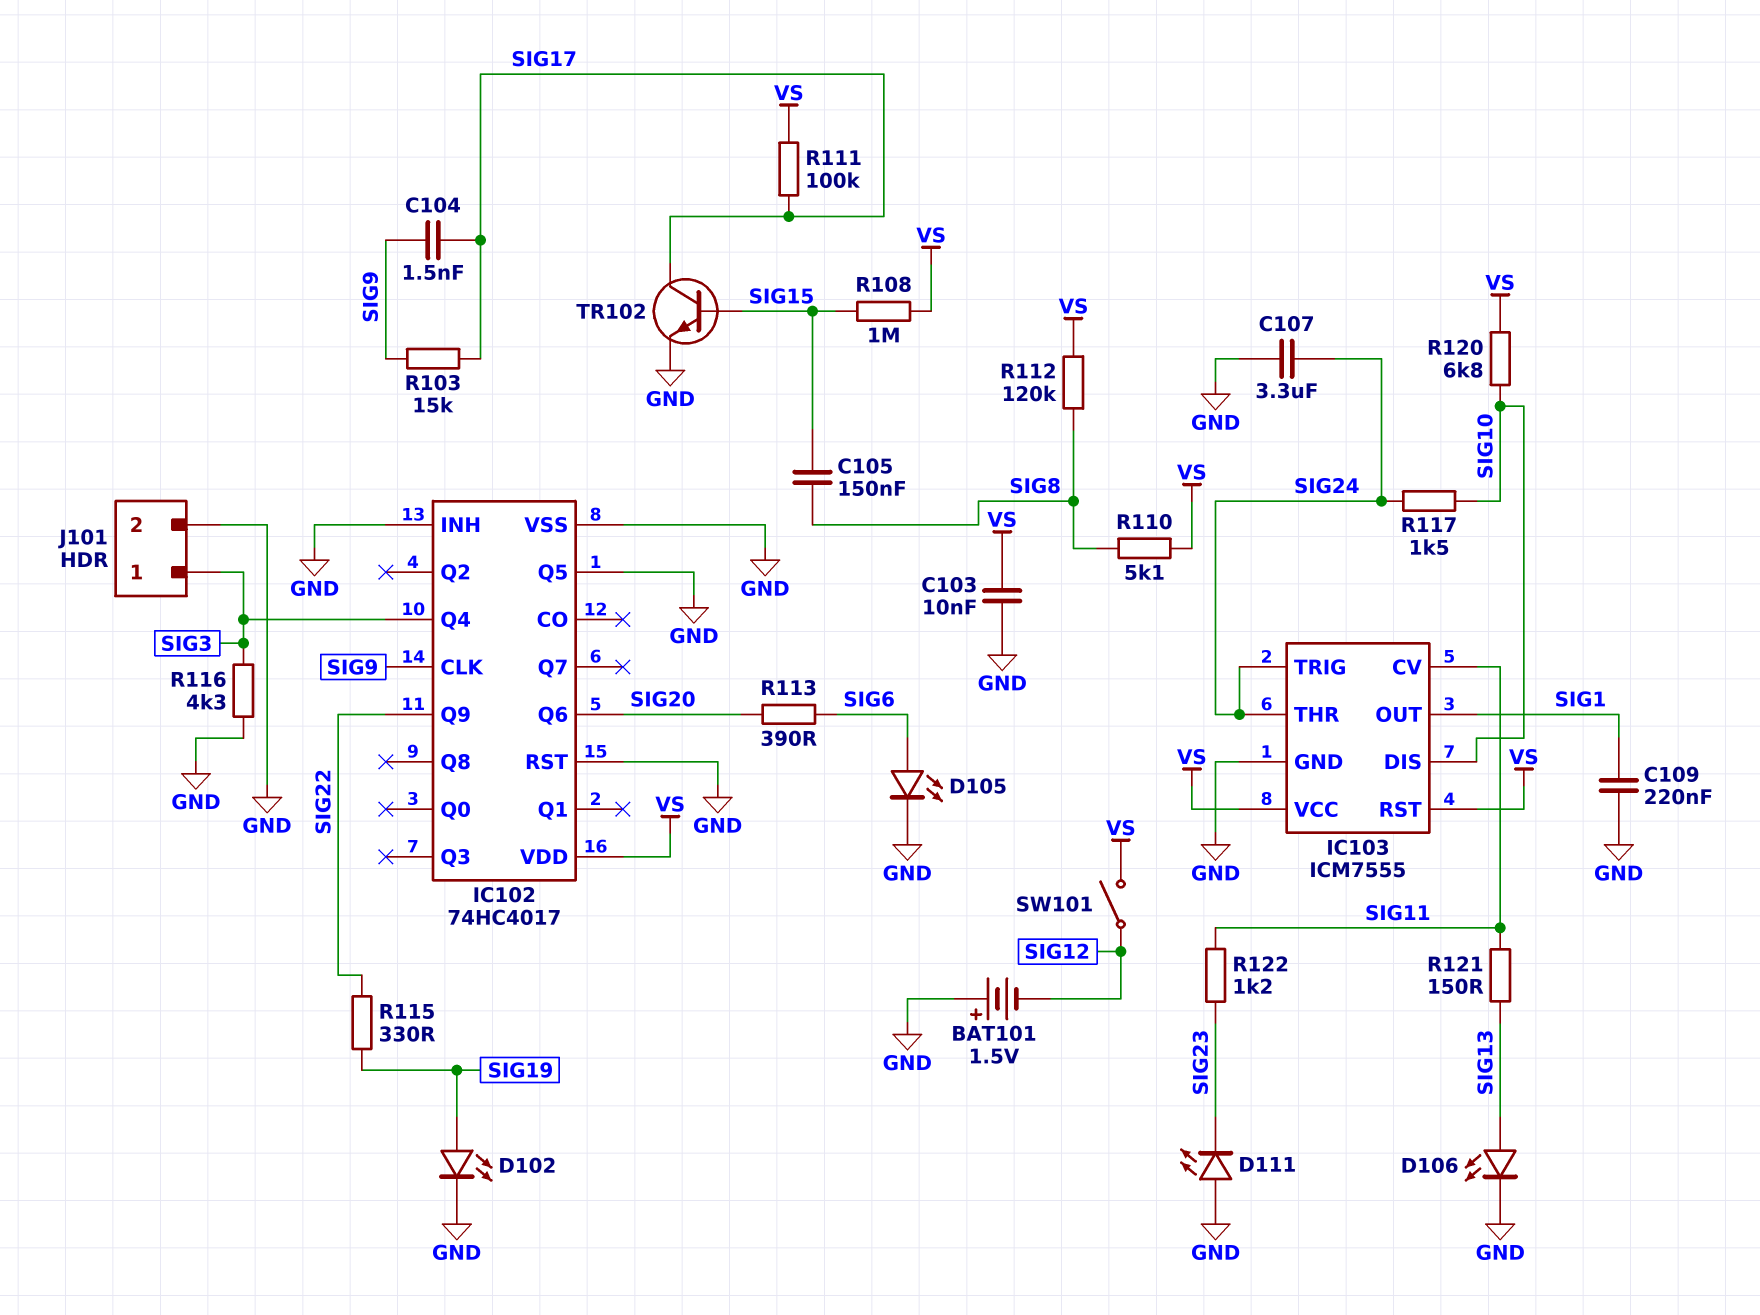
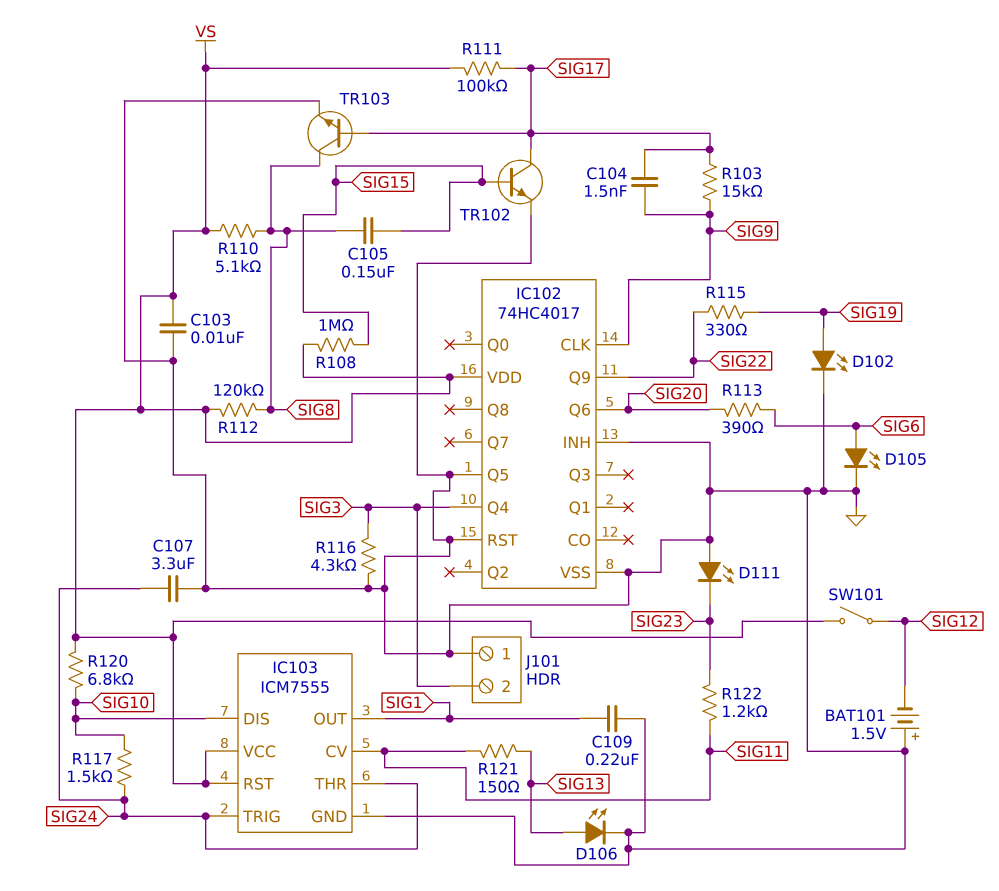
J101 pin 1: SIG3 -> GND
J101 pin 2: GND -> SIG3
TR103: none -> NPN (B SIG17, C SIG8, E GND)

